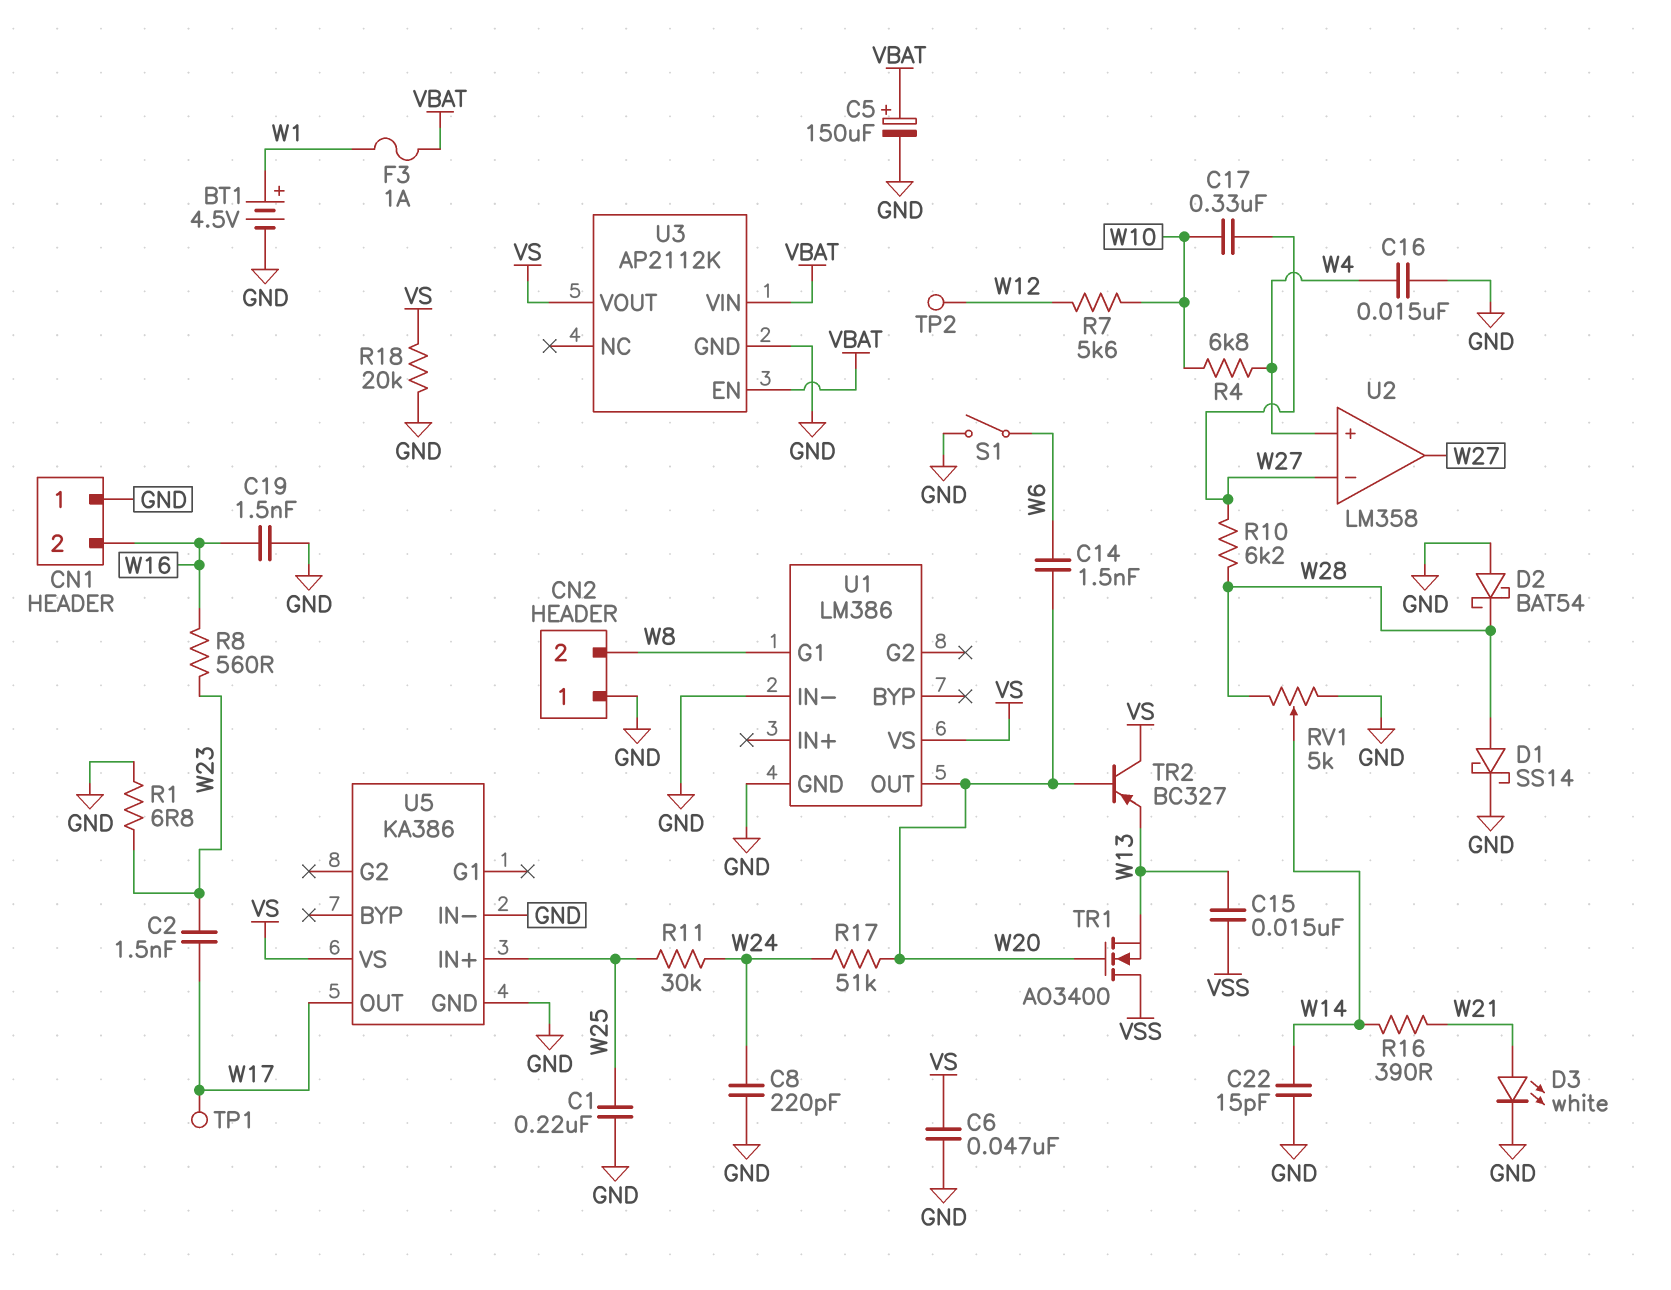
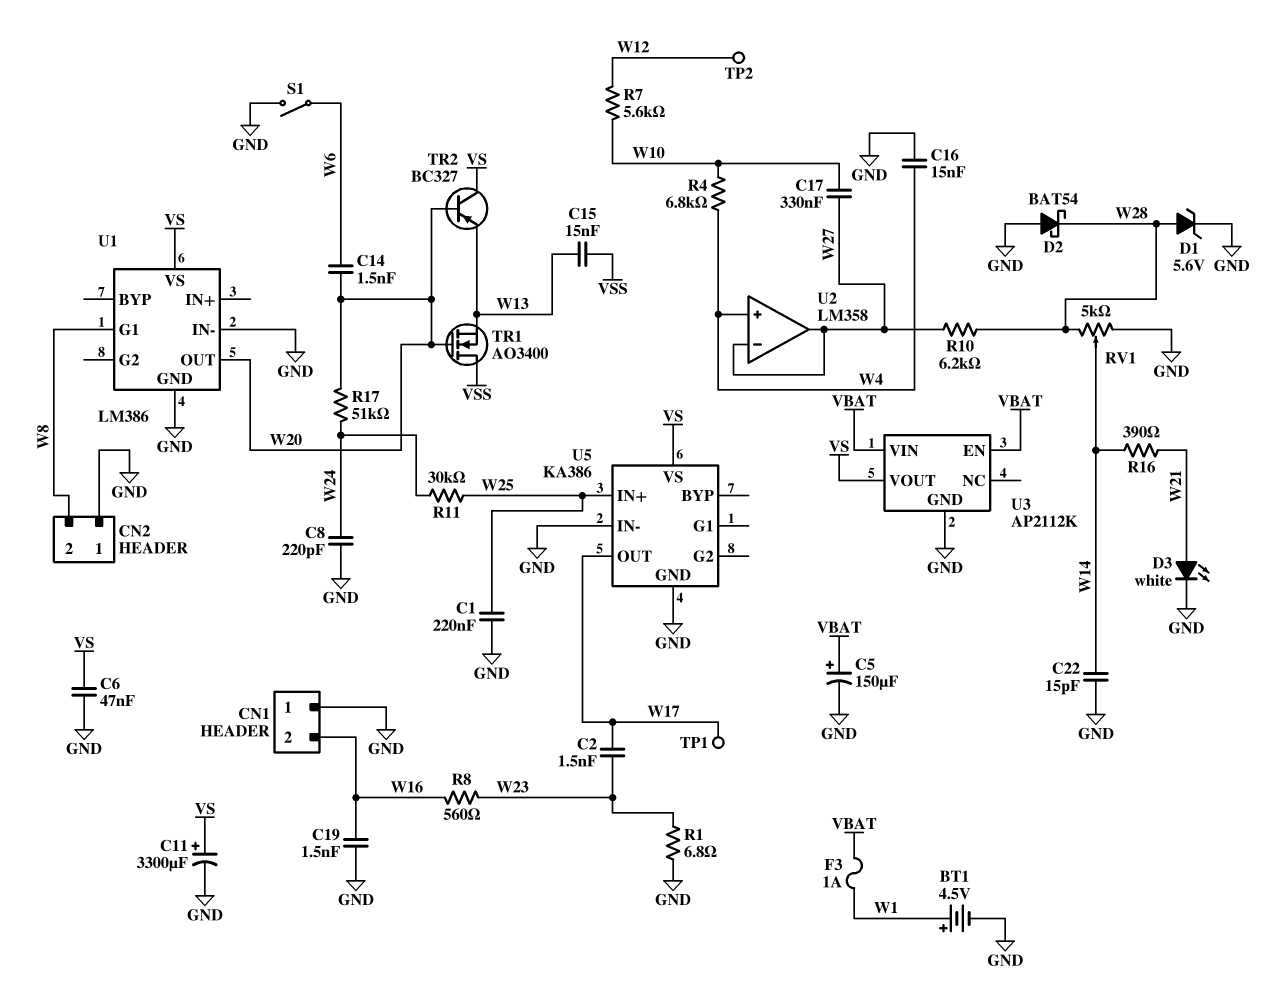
C11: none -> 3300uF (plus VS, minus GND)
D1: schottky SS14 (A W28, K GND) -> zener 5.6V (A W28, K GND)
R18: 20k (GND, VS) -> none

